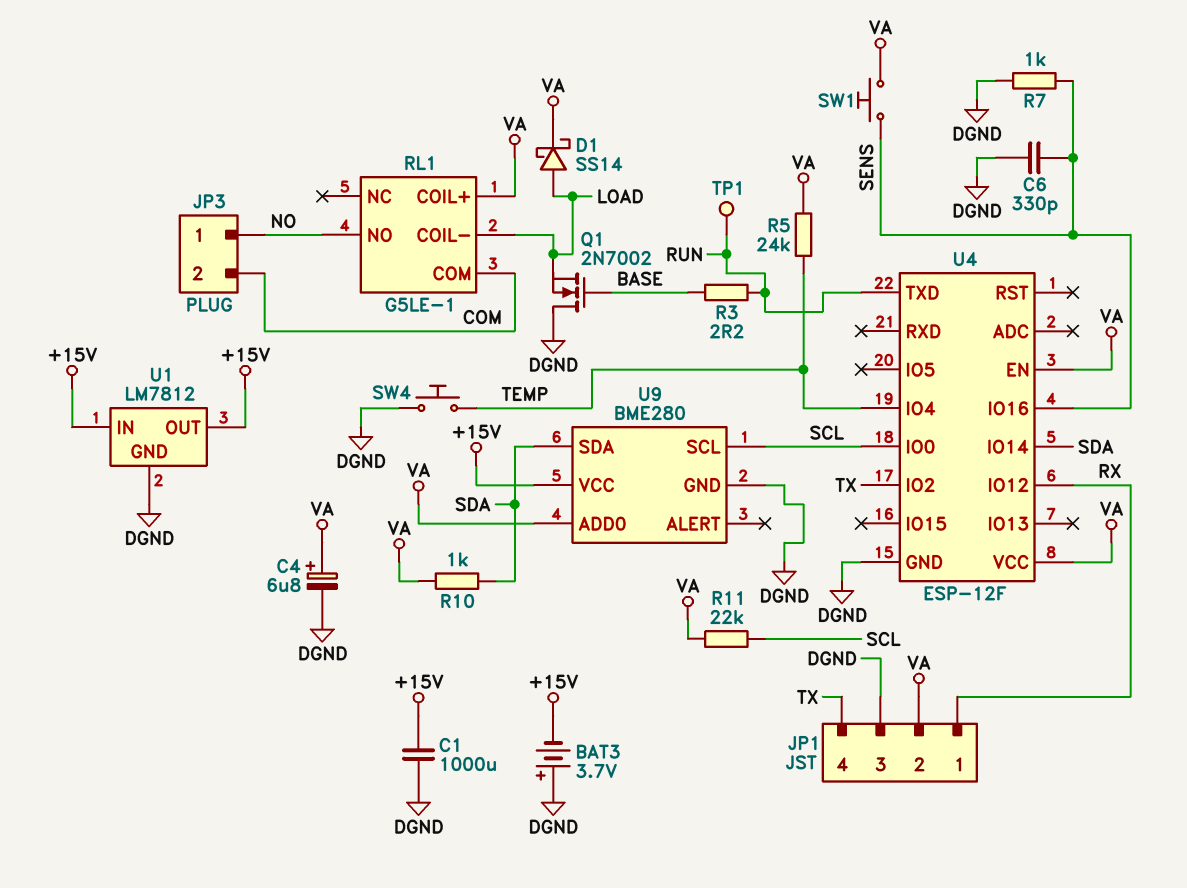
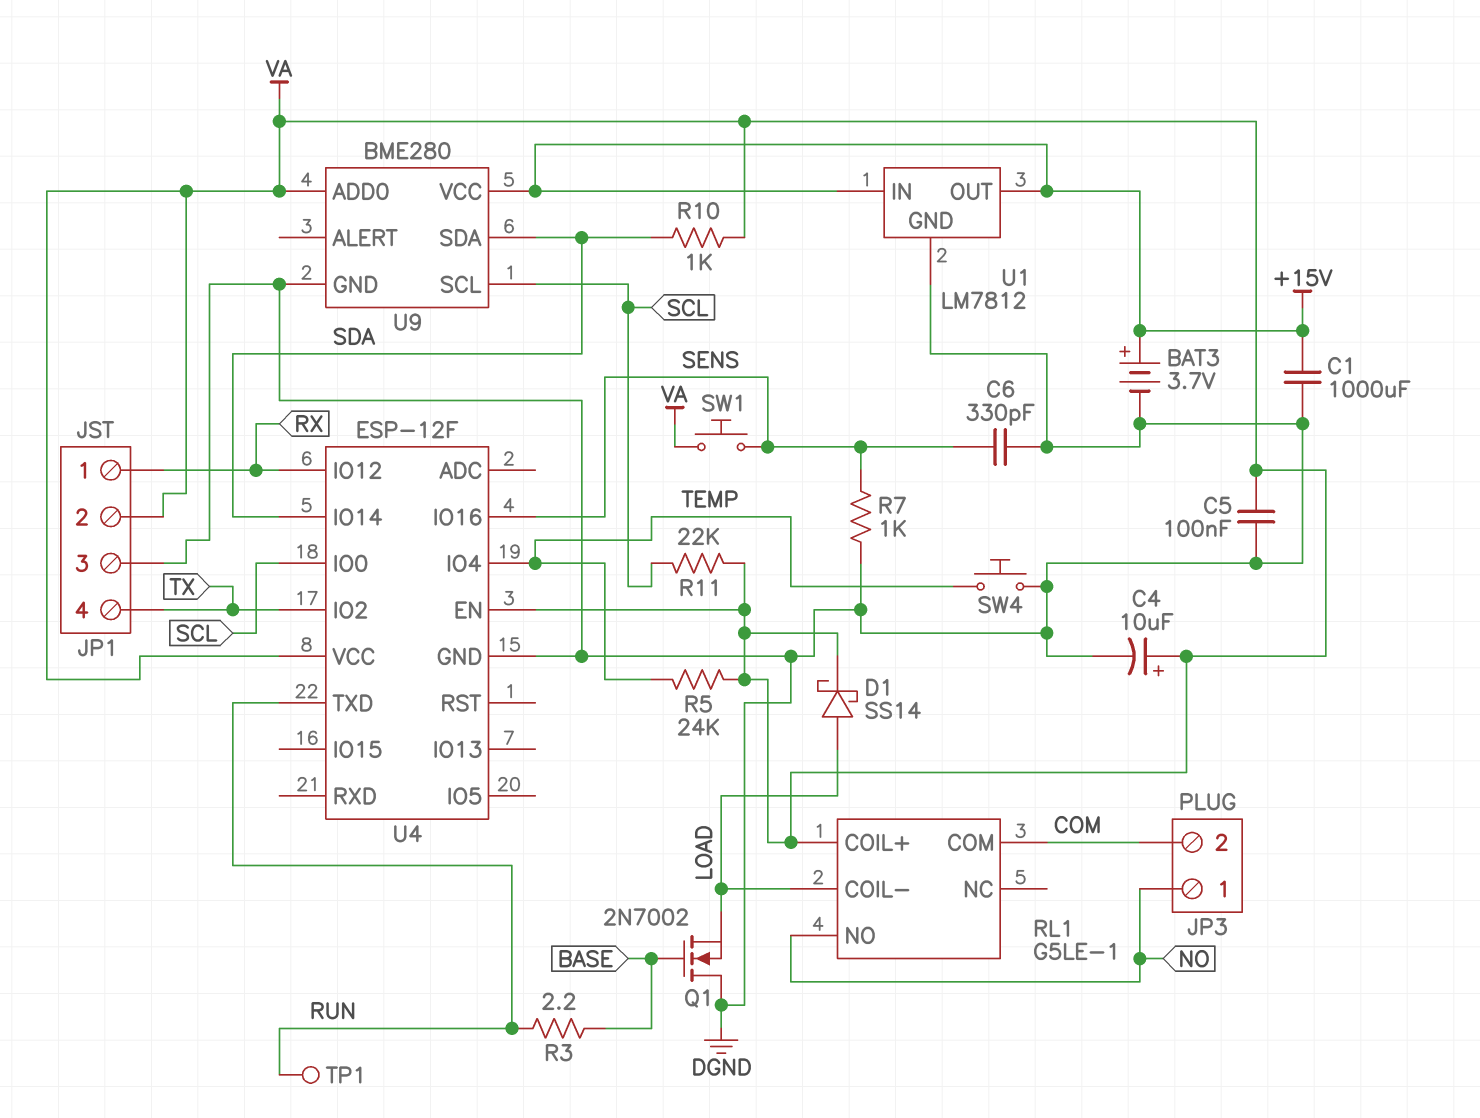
BAT3: 3.7V (plus DGND, minus +15V) -> 3.7V (plus +15V, minus DGND)
C4: 6.8uF (plus VA, minus DGND) -> 10uF (plus VA, minus DGND)
C5: none -> 100nF (DGND, VA)

